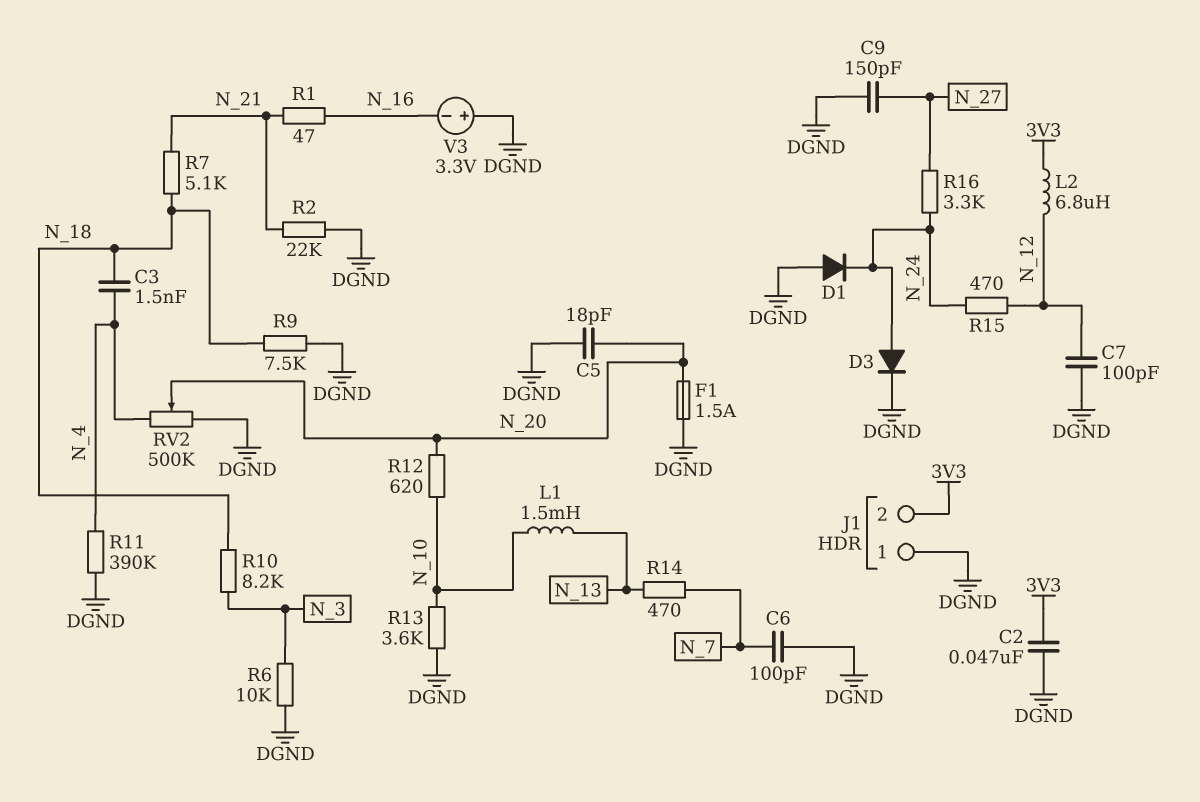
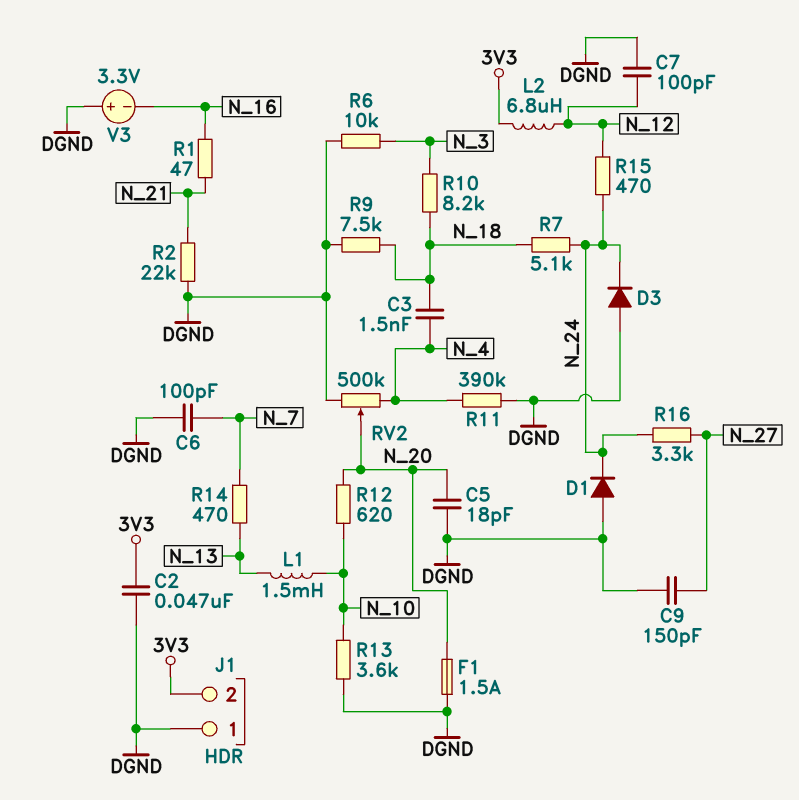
D3: diode (A N_24, K DGND) -> diode (A DGND, K N_24)
R7: 5.1k (N_18, N_21) -> 5.1k (N_18, N_24)

